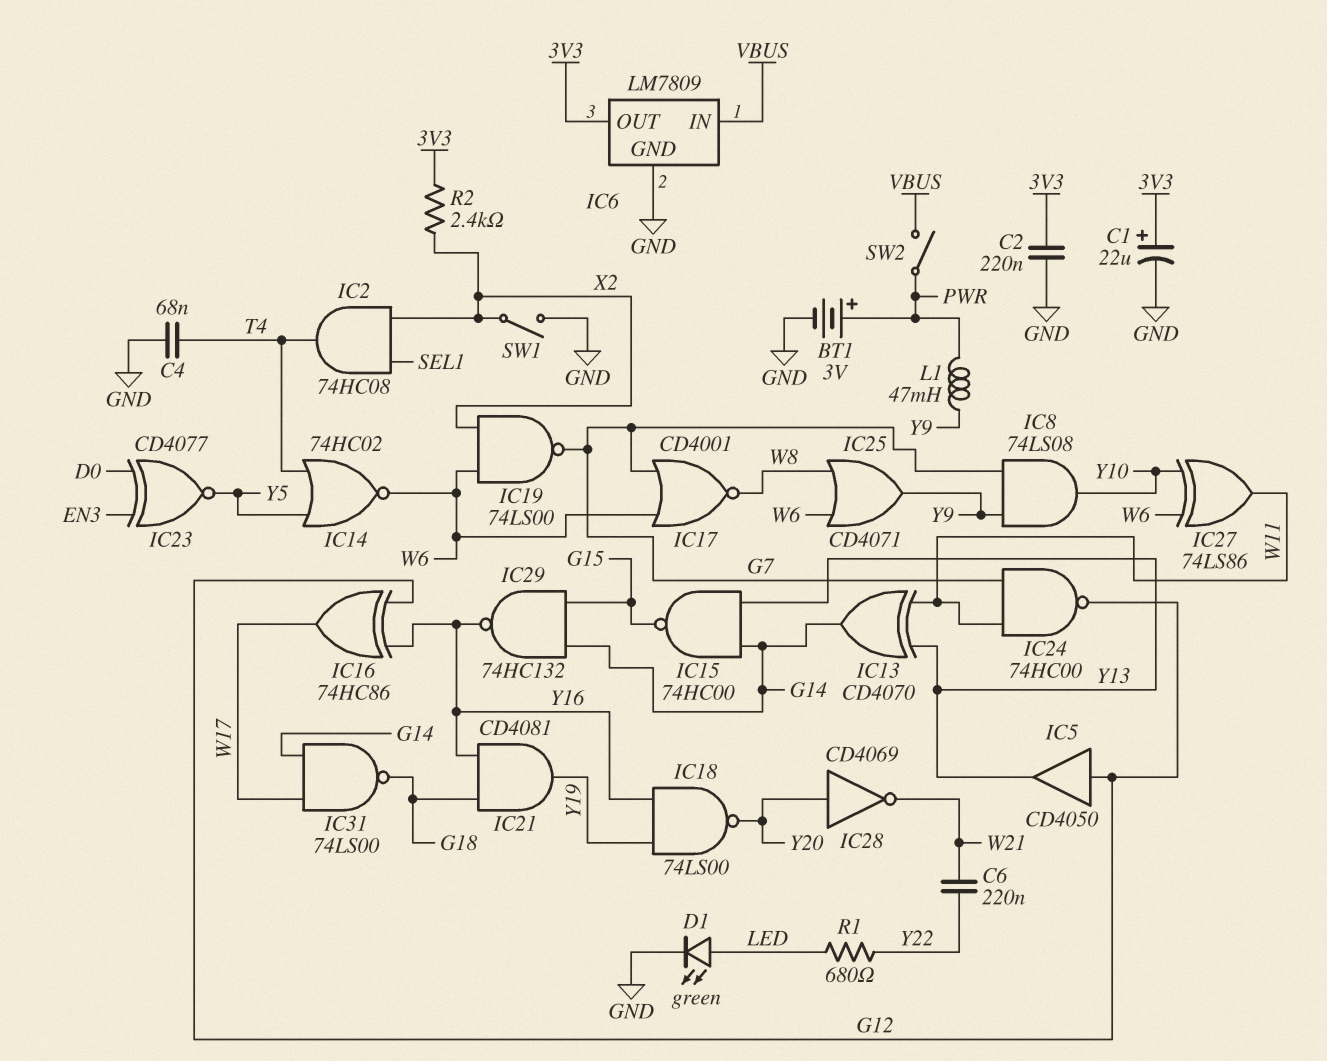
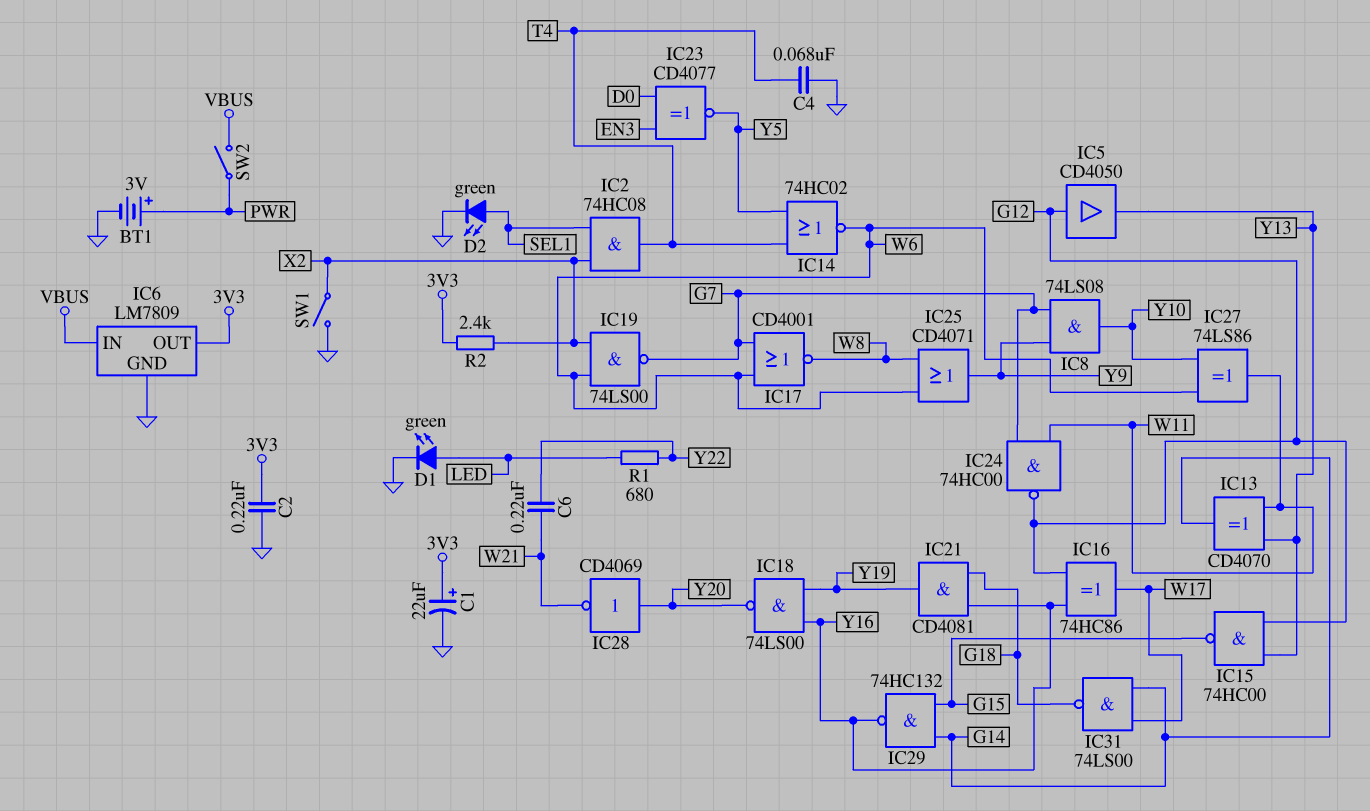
D2: none -> LED green (A SEL1, K GND)
IC15: NAND 74HC00 (in G14, in Y13, out G15) -> NAND 74HC00 (in G12, in Y13, out G15)
L1: 47mH (PWR, Y9) -> none

